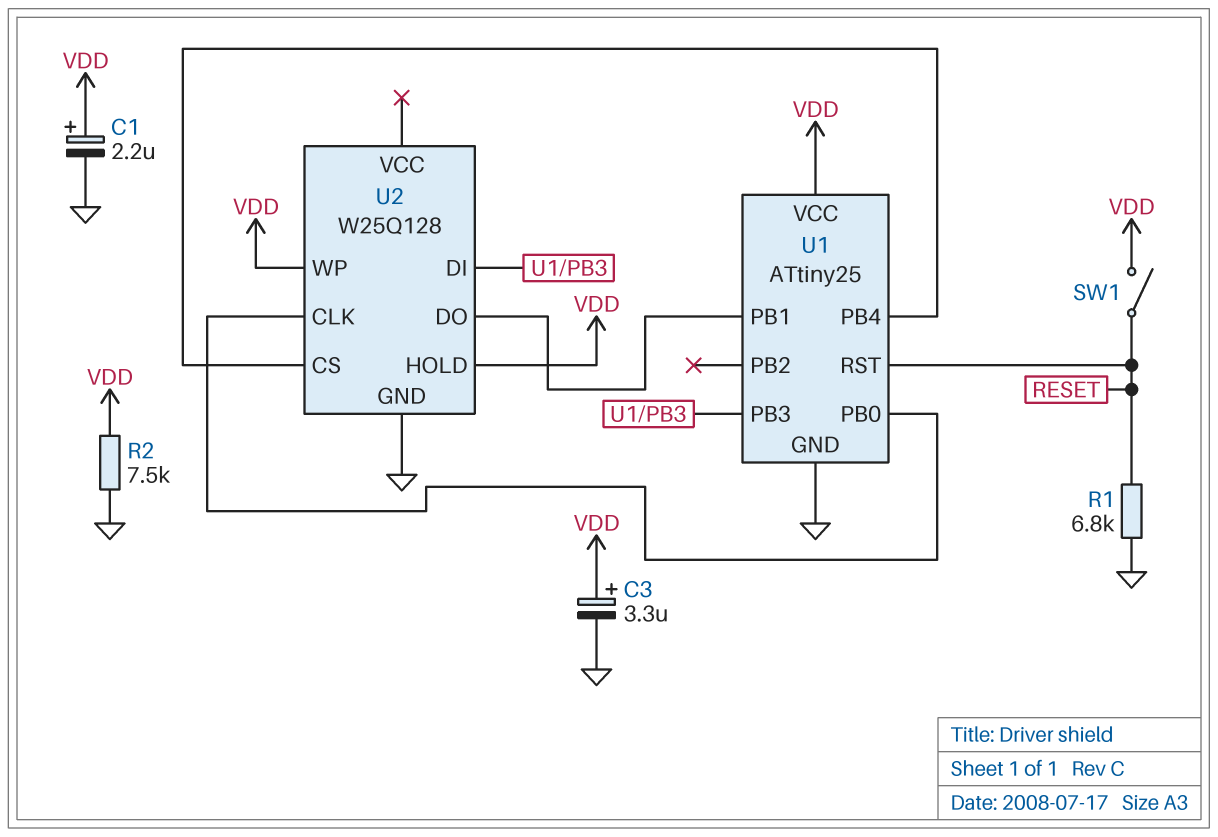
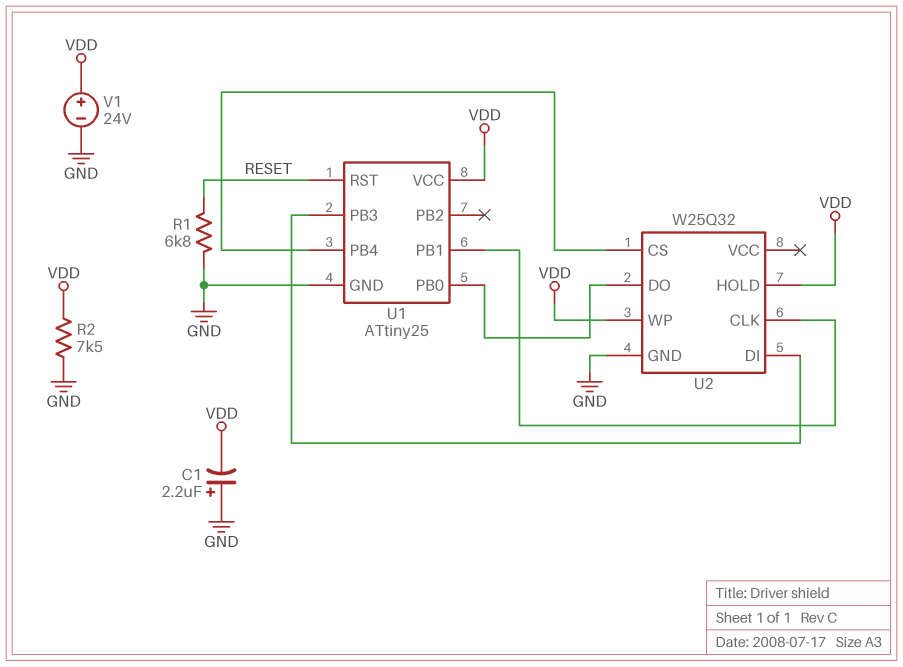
C1: 2.2uF (plus VDD, minus GND) -> 2.2uF (plus GND, minus VDD)
C3: 3.3uF (plus VDD, minus GND) -> none
SW1: switch (RESET, VDD) -> none
U2: W25Q128 -> W25Q32
U2 pin CLK: U1/PB0 -> U1/PB1
U2 pin DO: U1/PB1 -> U1/PB0
V1: none -> 24V (plus VDD, minus GND)

